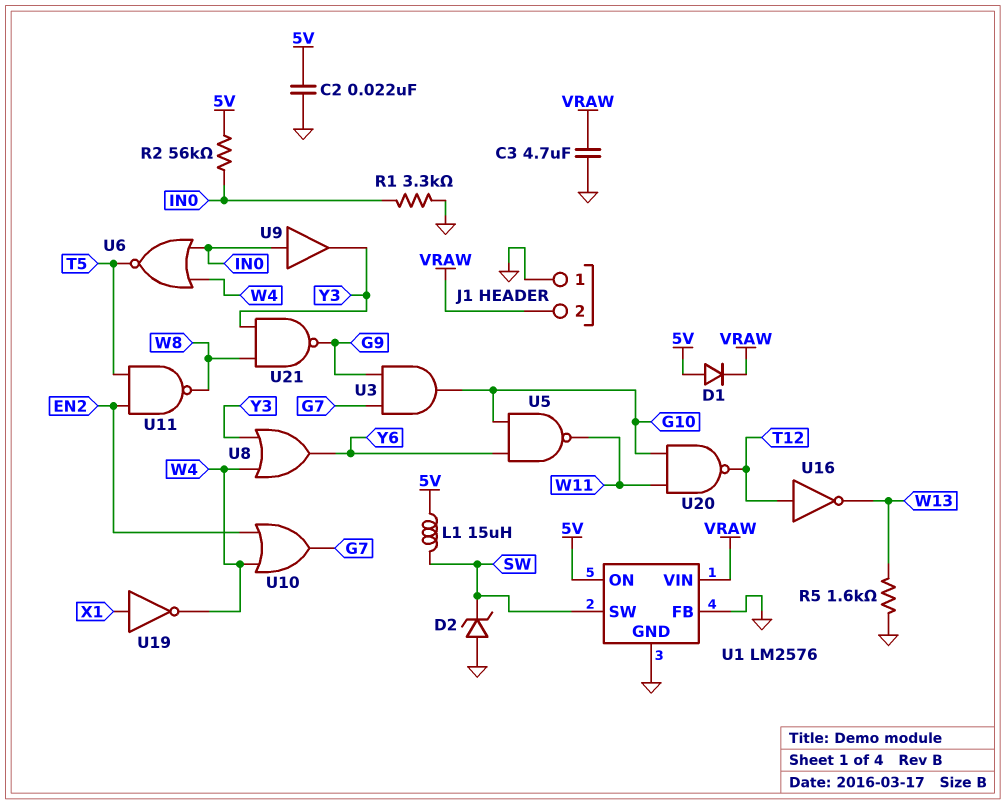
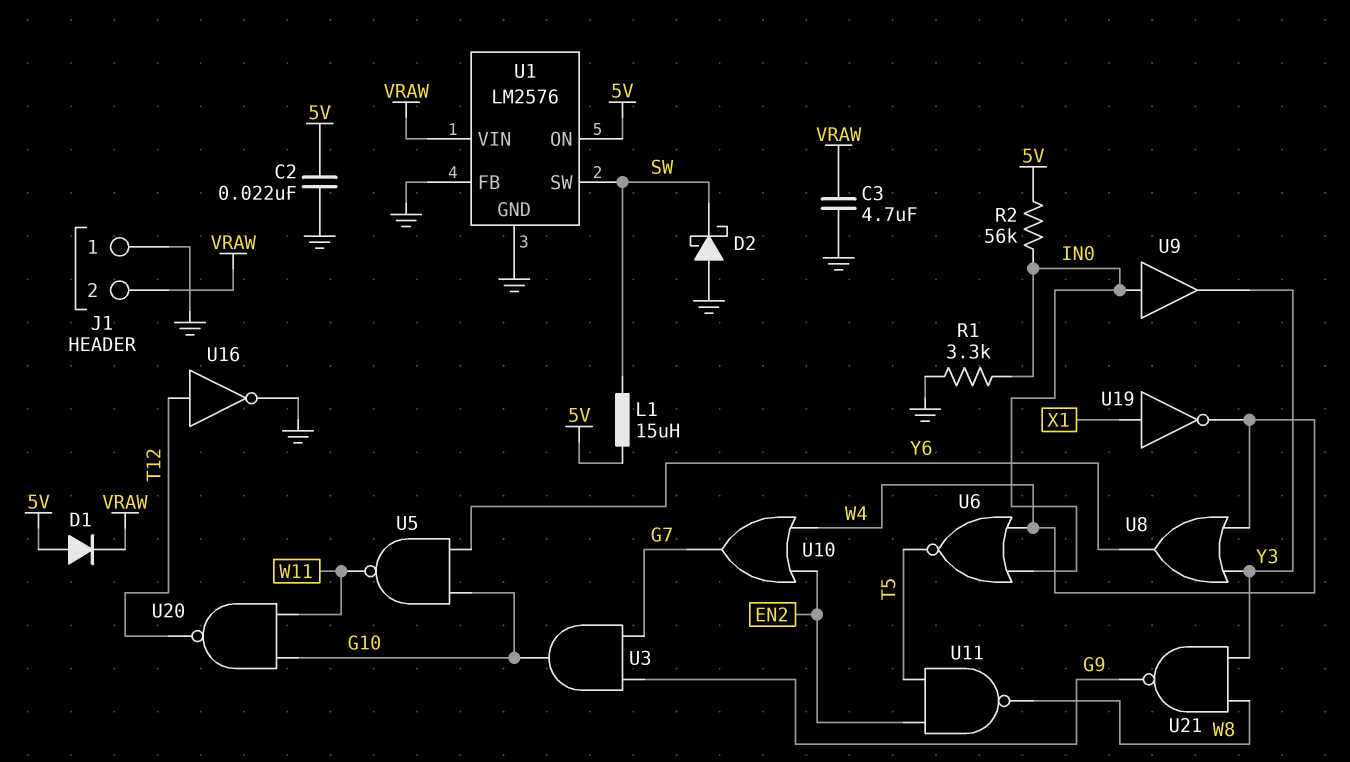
D2: zener (A GND, K SW) -> schottky (A GND, K SW)
R5: 1.6k (GND, W13) -> none
U16: NOT (in T12, out W13) -> NOT (in T12, out GND)

